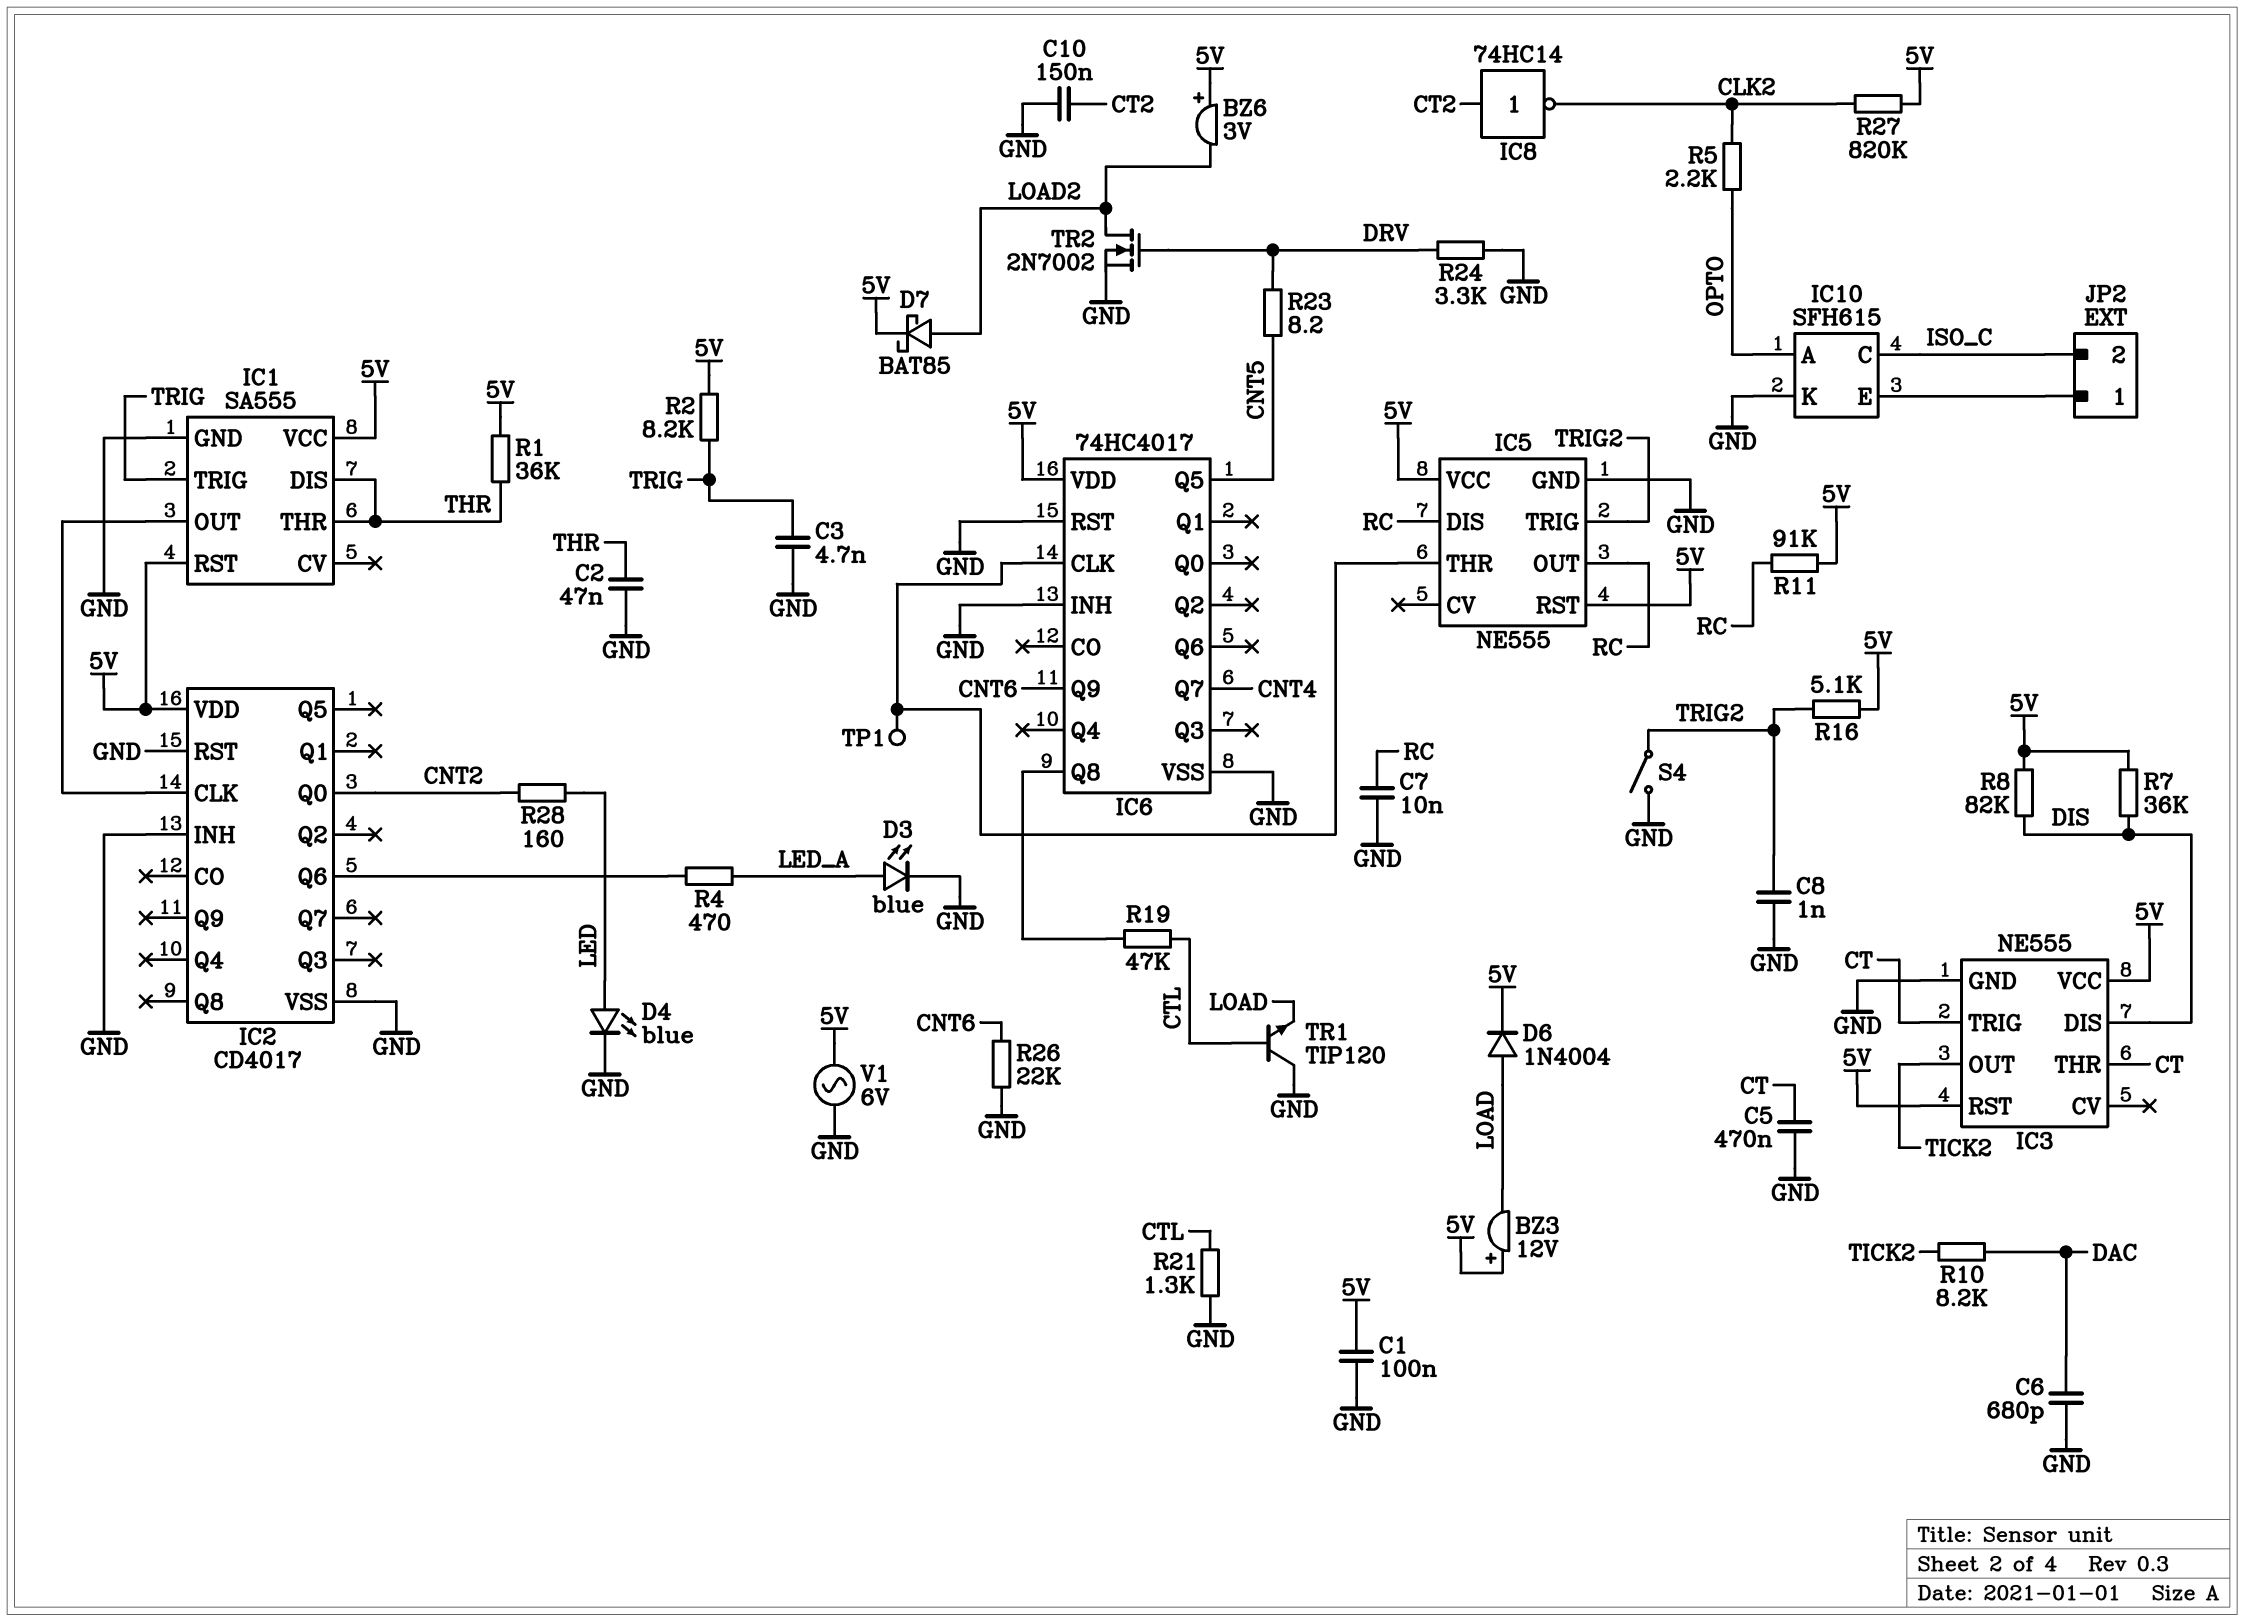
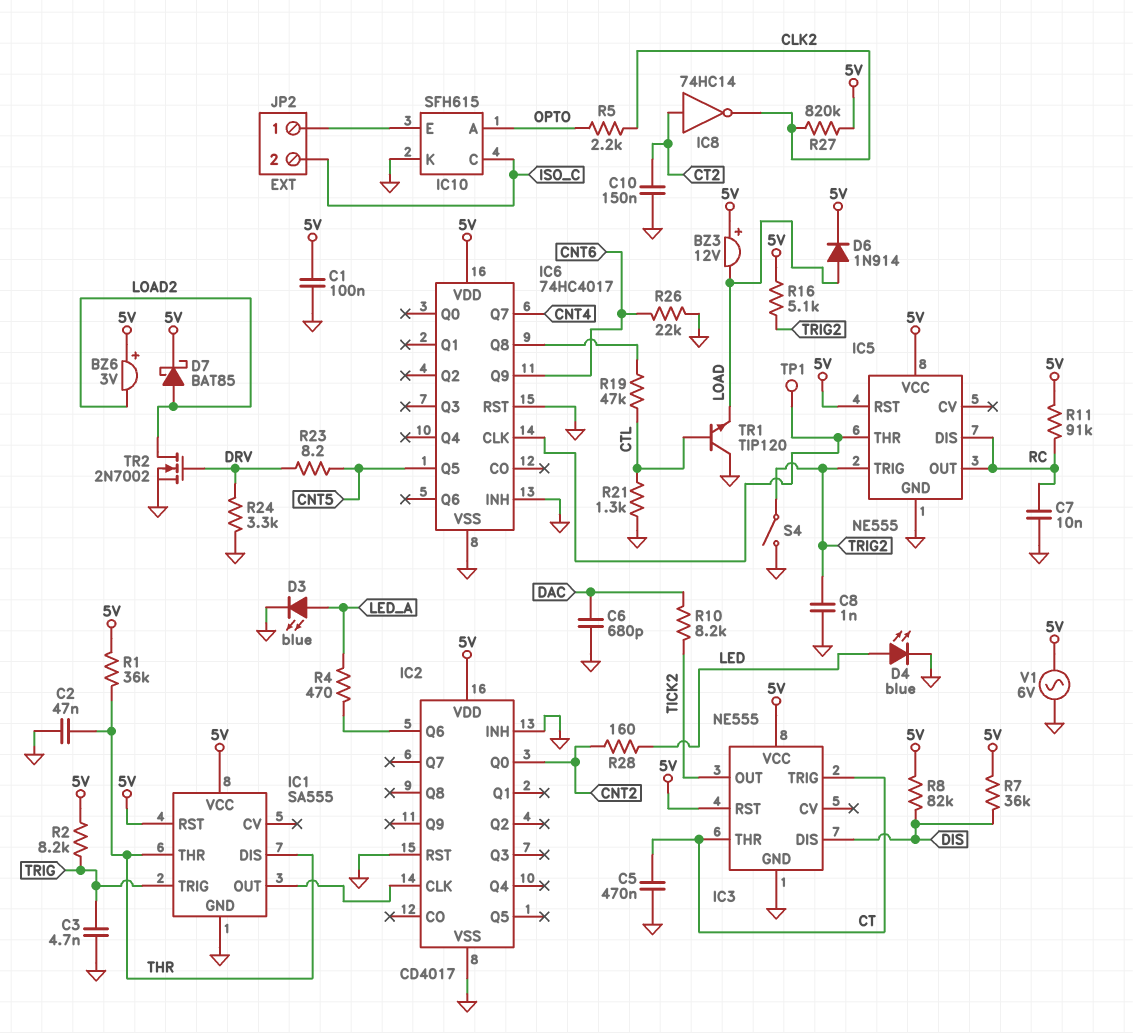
D6: diode 1N4004 (A LOAD, K 5V) -> diode 1N914 (A LOAD, K 5V)

